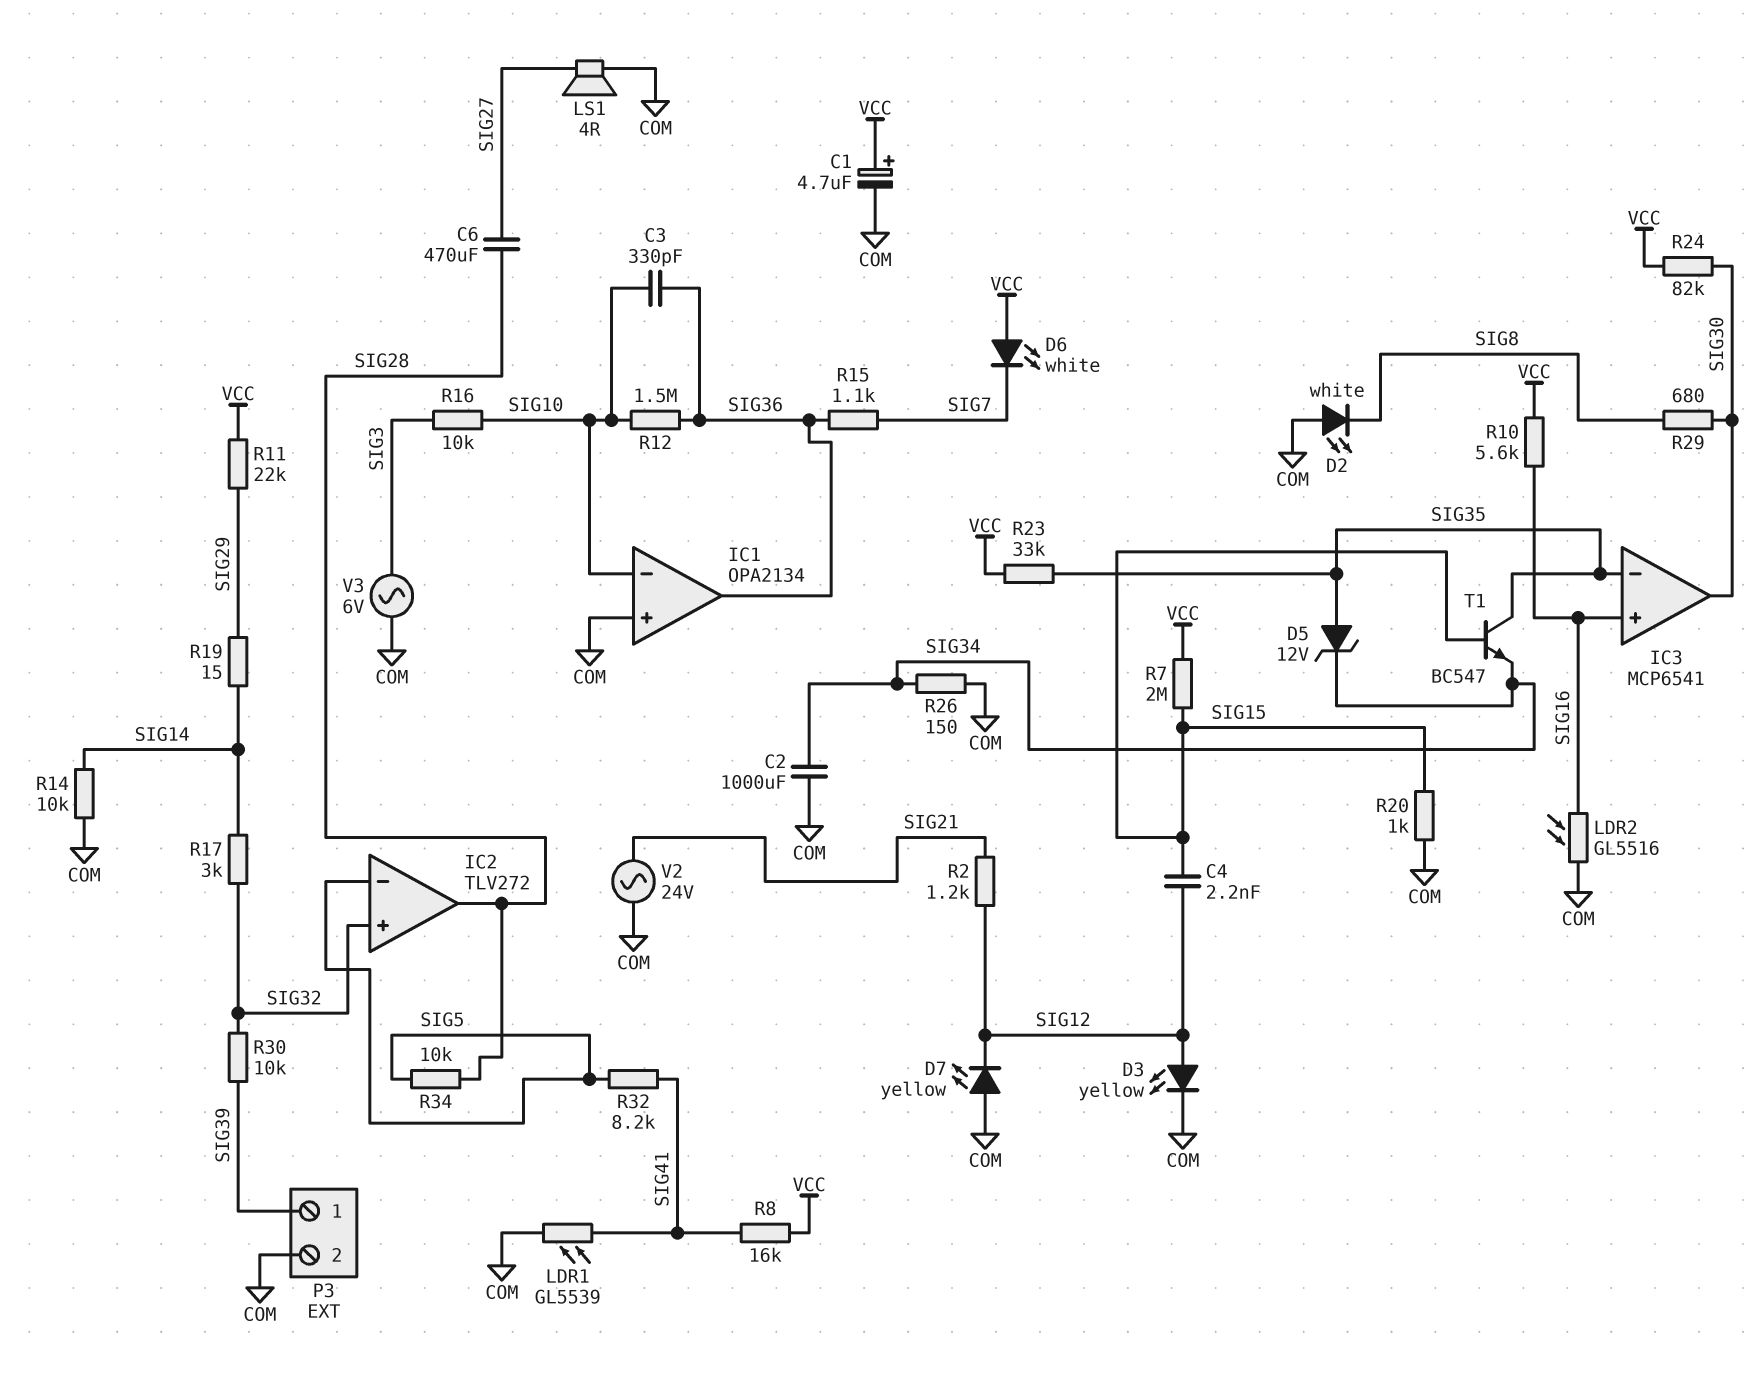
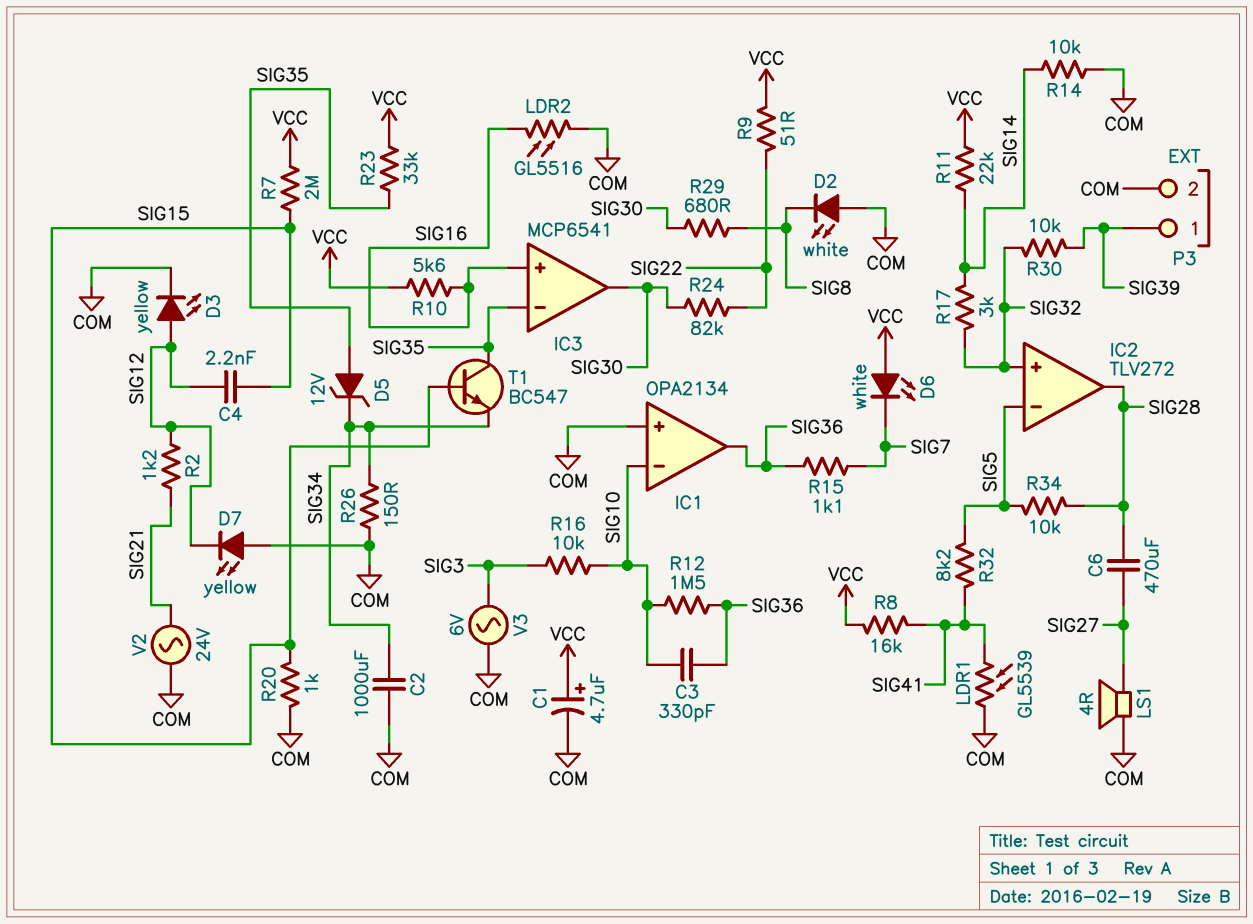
R9: none -> 51 (SIG22, VCC)
R11: 22k (SIG29, VCC) -> 22k (SIG14, VCC)
R19: 15 (SIG14, SIG29) -> none
R24: 82k (SIG30, VCC) -> 82k (SIG22, SIG30)

